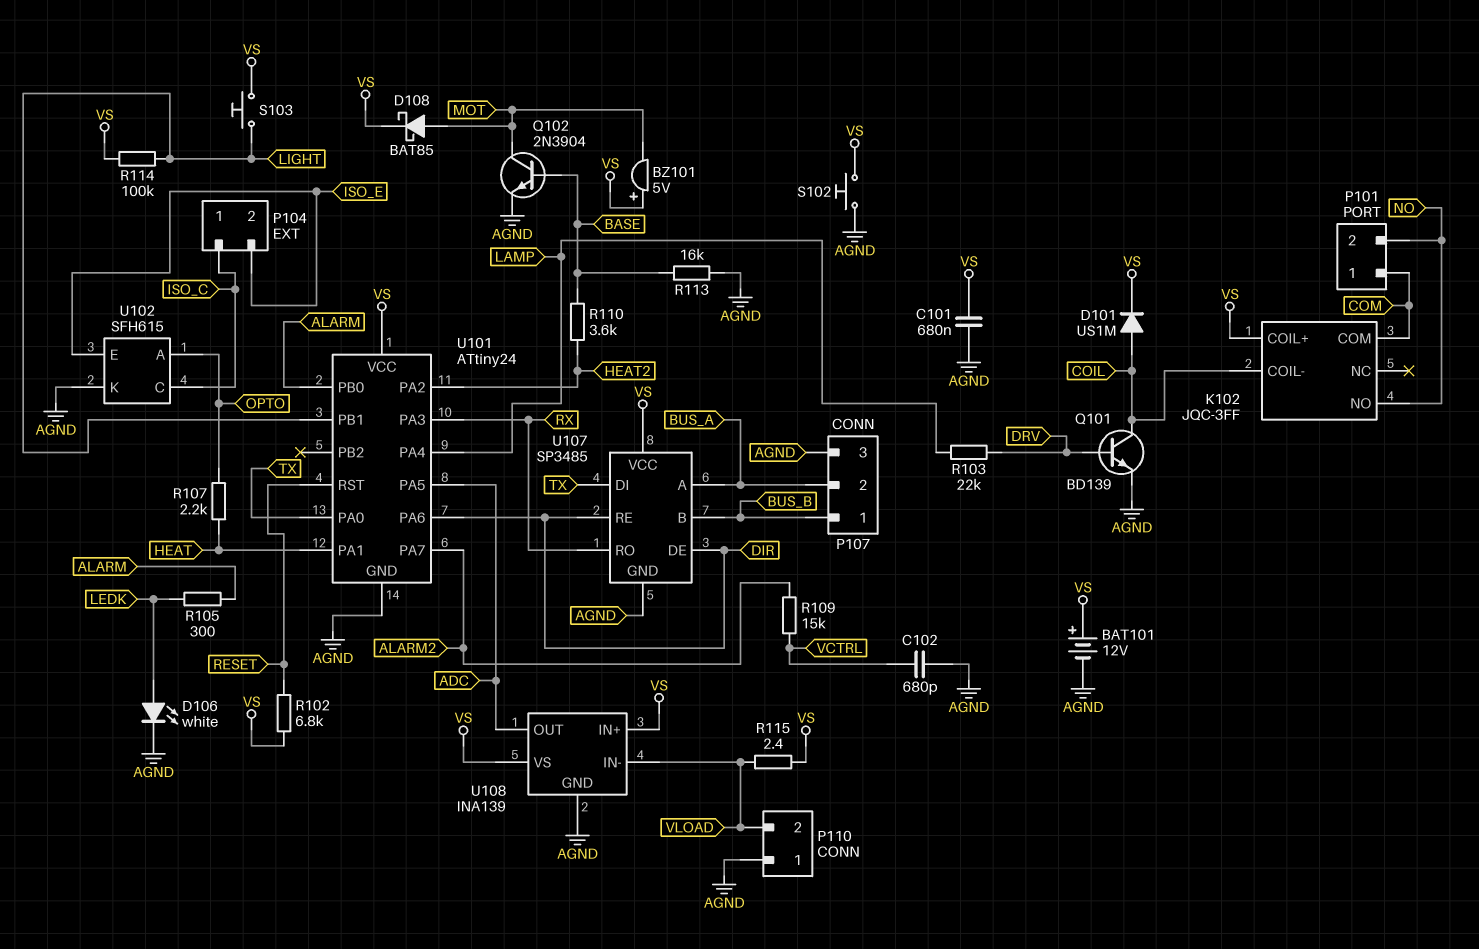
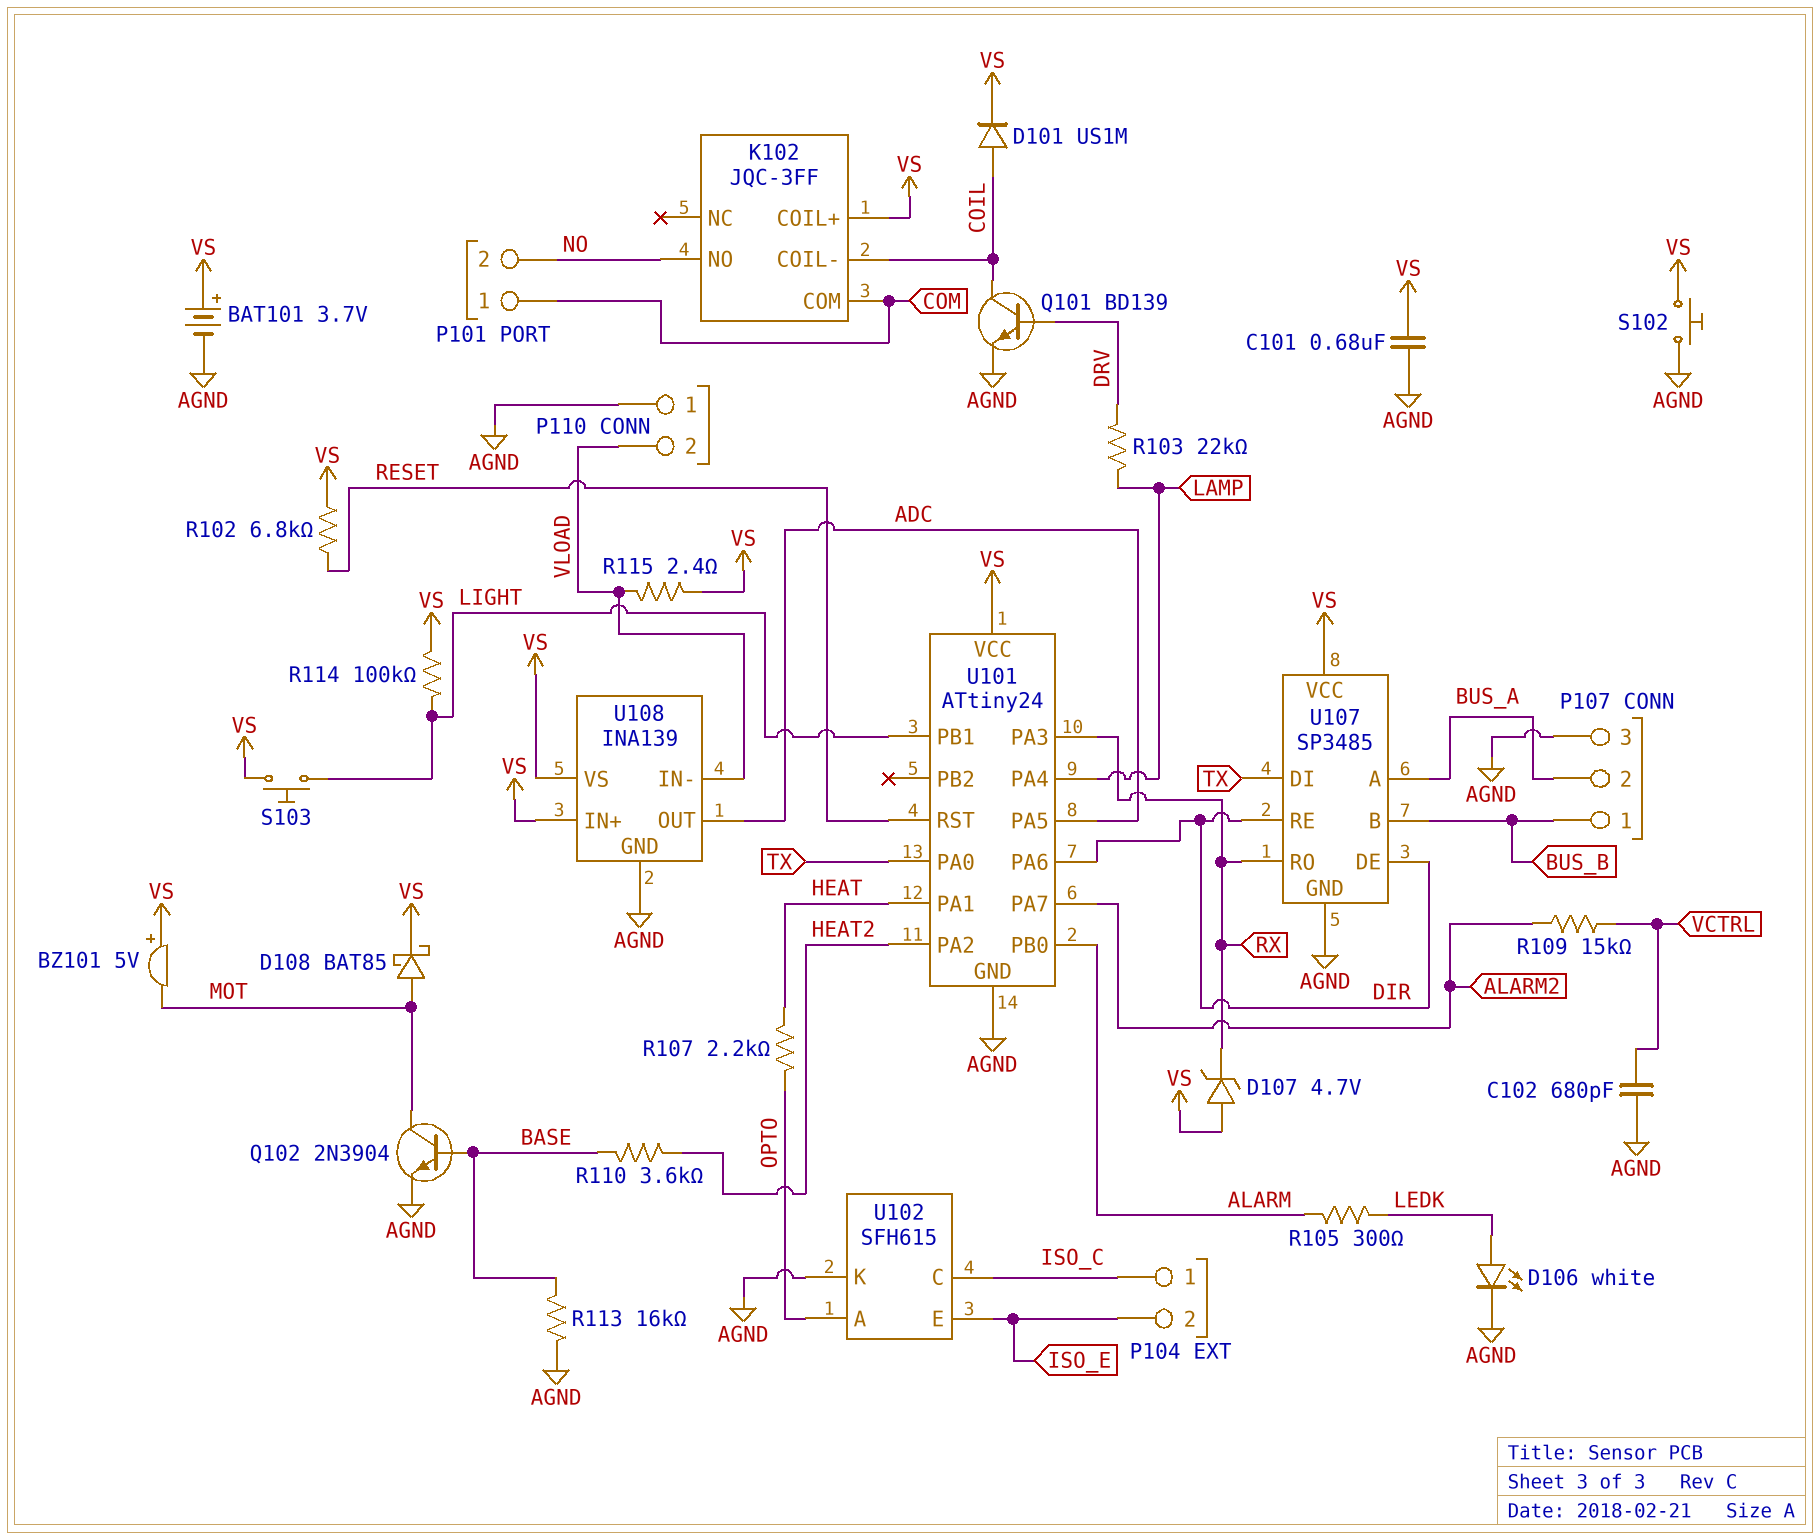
BAT101: 12V (plus VS, minus AGND) -> 3.7V (plus VS, minus AGND)
D107: none -> zener 4.7V (A VS, K RX)

